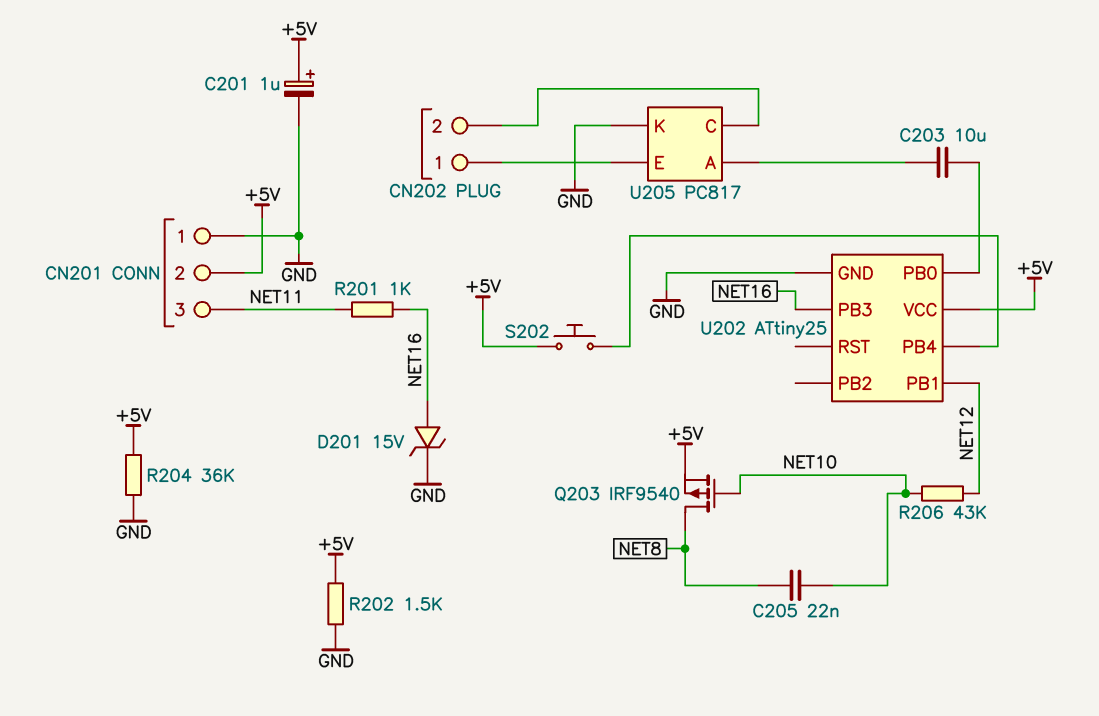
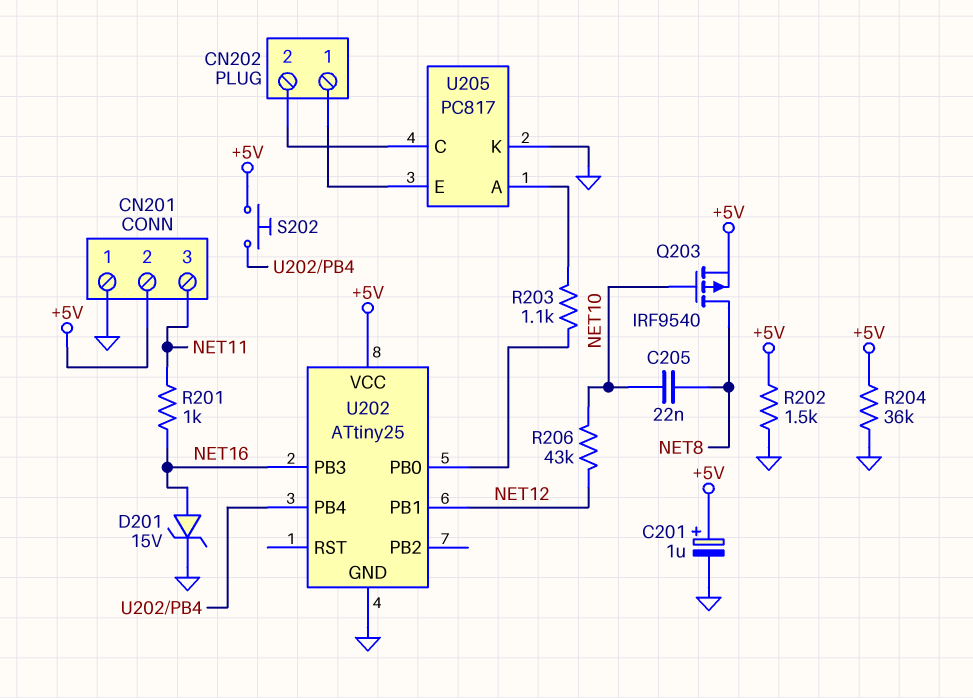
C203: 10uF (U202/PB0, U205/A) -> none
R203: none -> 1.1k (U202/PB0, U205/A)

